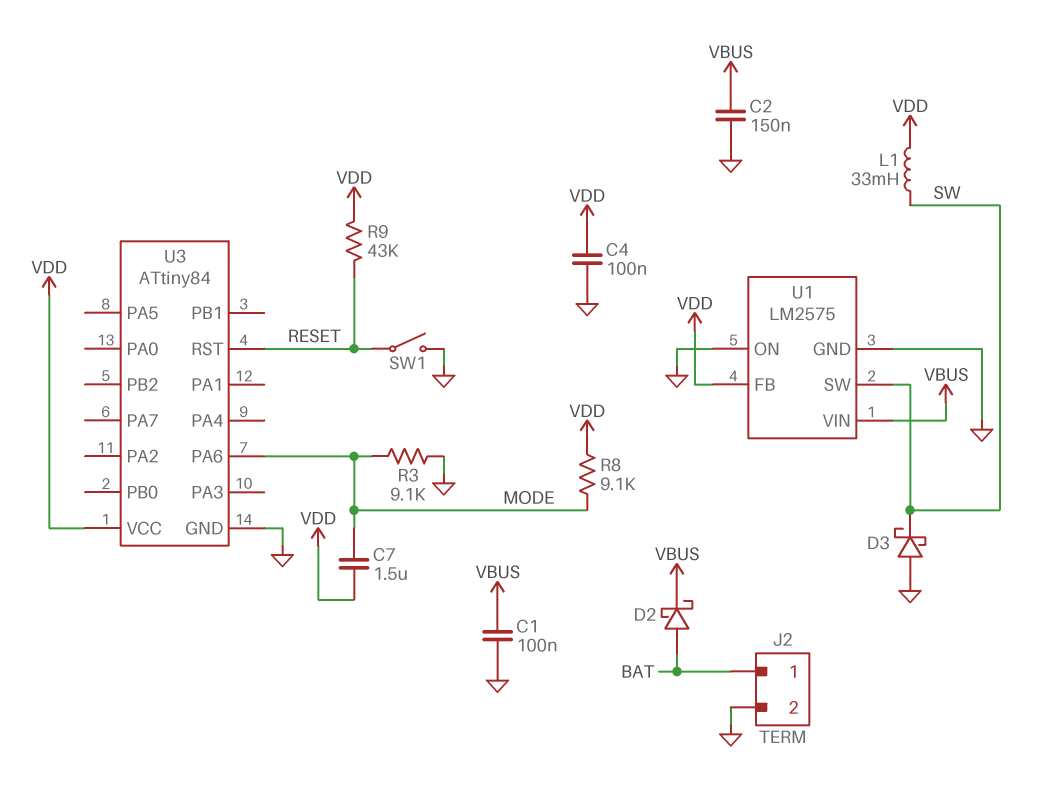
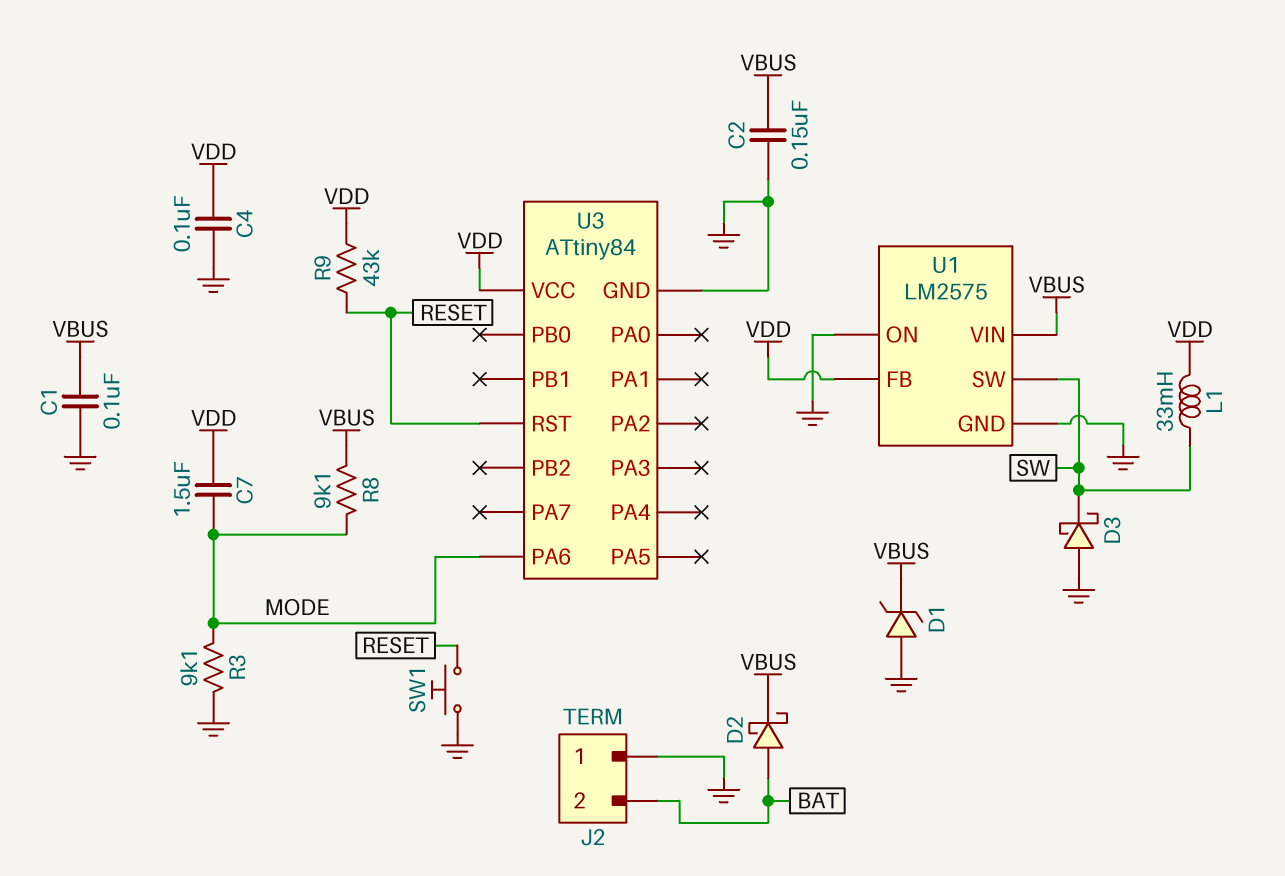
D1: none -> zener (A GND, K VBUS)
J2 pin 1: BAT -> GND
J2 pin 2: GND -> BAT
R8: 9.1k (MODE, VDD) -> 9.1k (MODE, VBUS)
SW1: switch (GND, RESET) -> button (GND, RESET)

